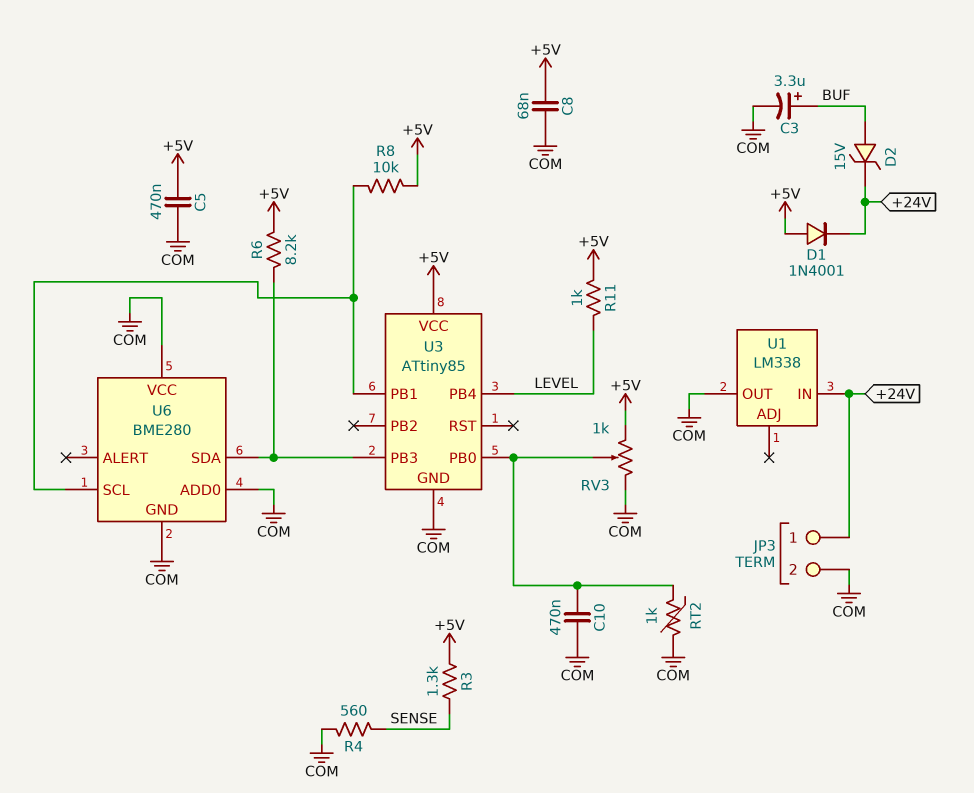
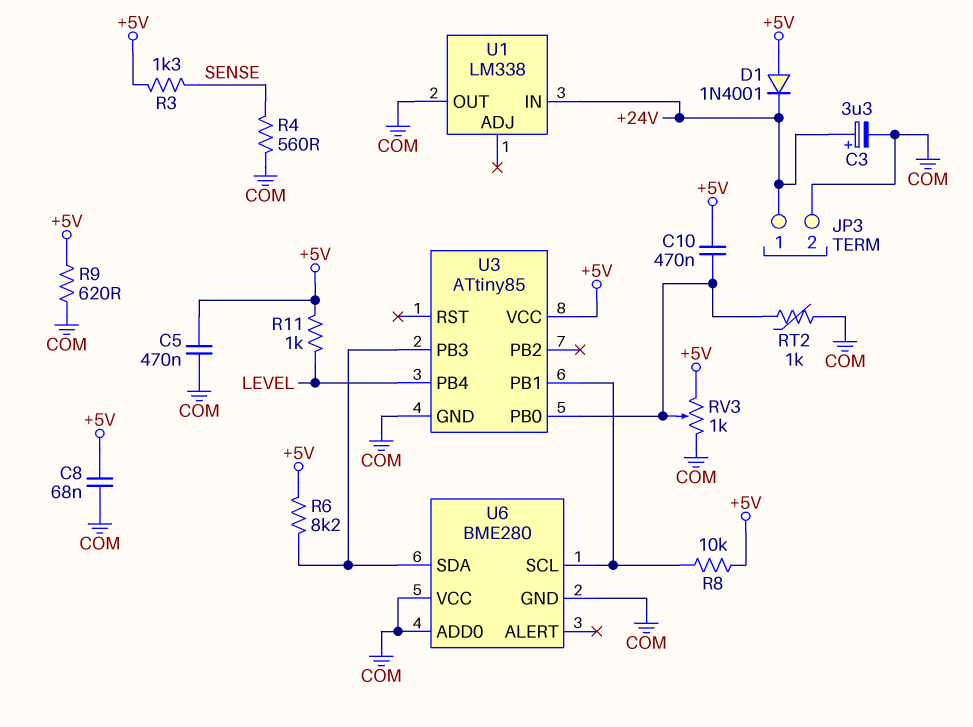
C3: 3.3uF (plus BUF, minus COM) -> 3.3uF (plus +24V, minus COM)
C10: 470nF (COM, U3/PB0) -> 470nF (+5V, U3/PB0)
D2: zener 15V (A BUF, K +24V) -> none
R9: none -> 620 (+5V, COM)

